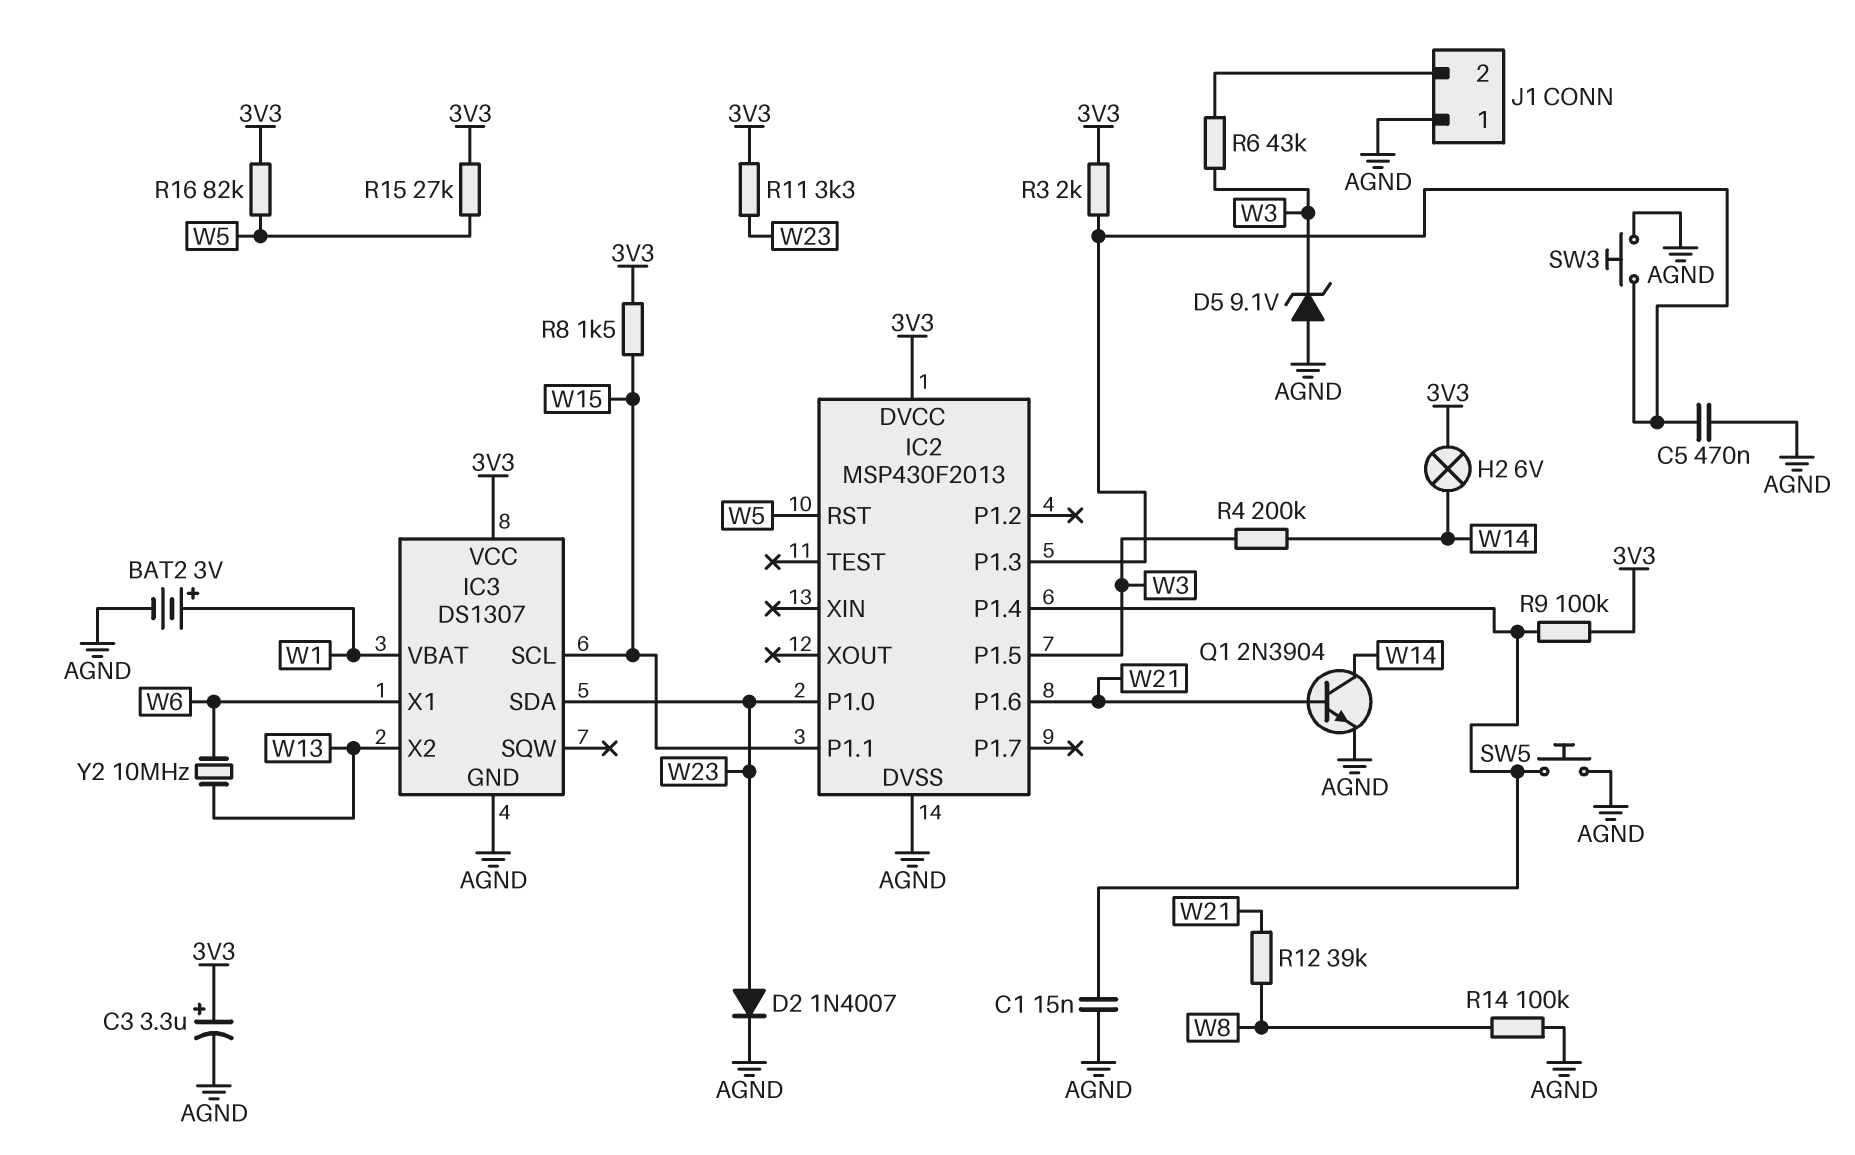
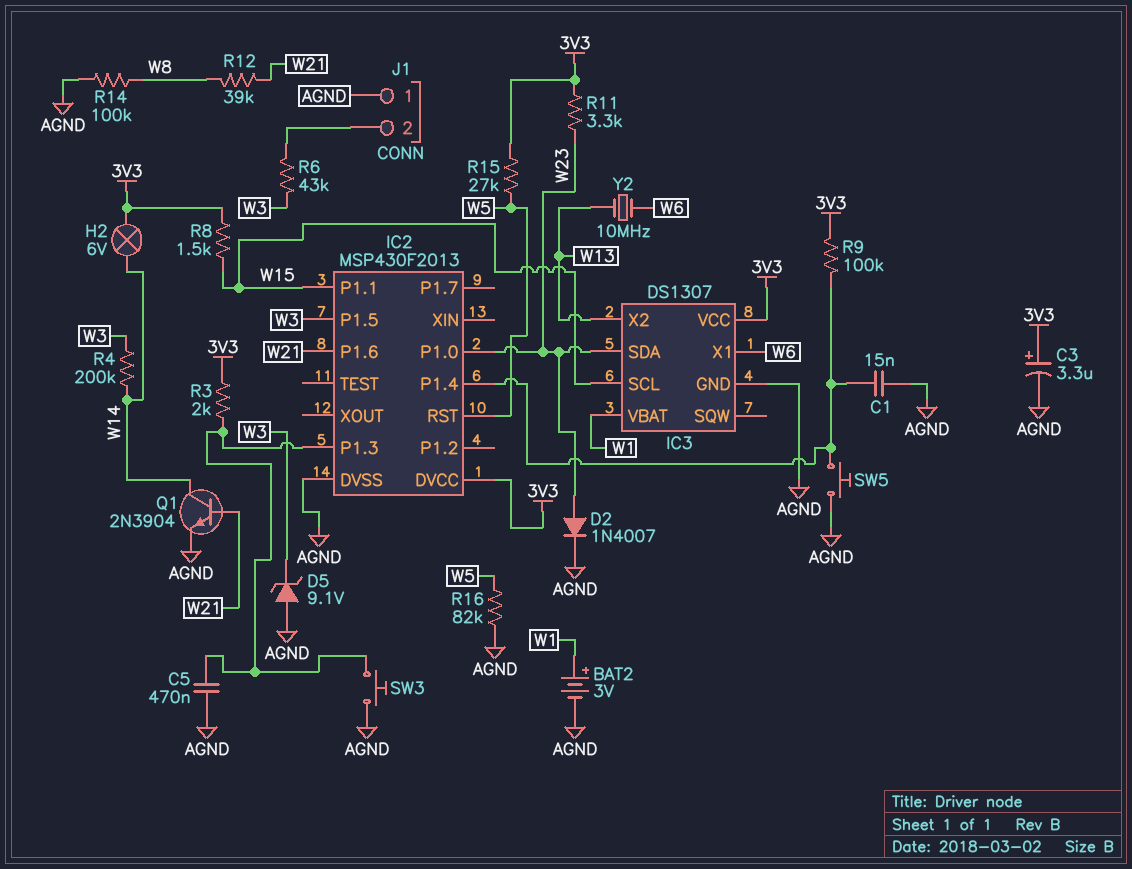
R16: 82k (3V3, W5) -> 82k (AGND, W5)

